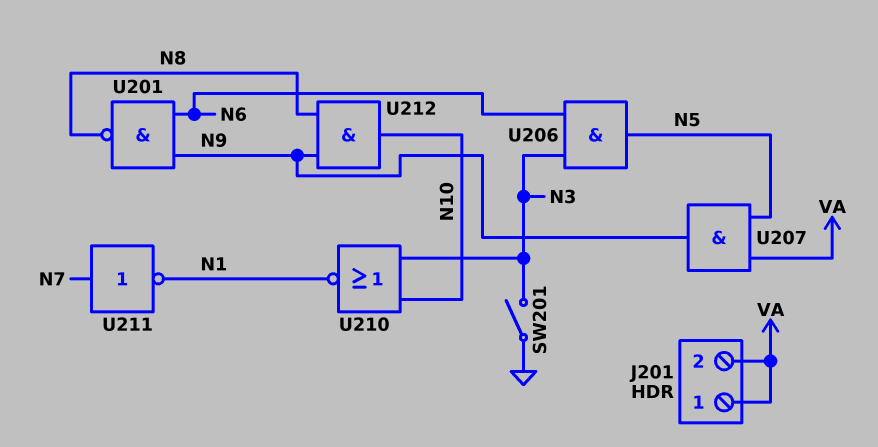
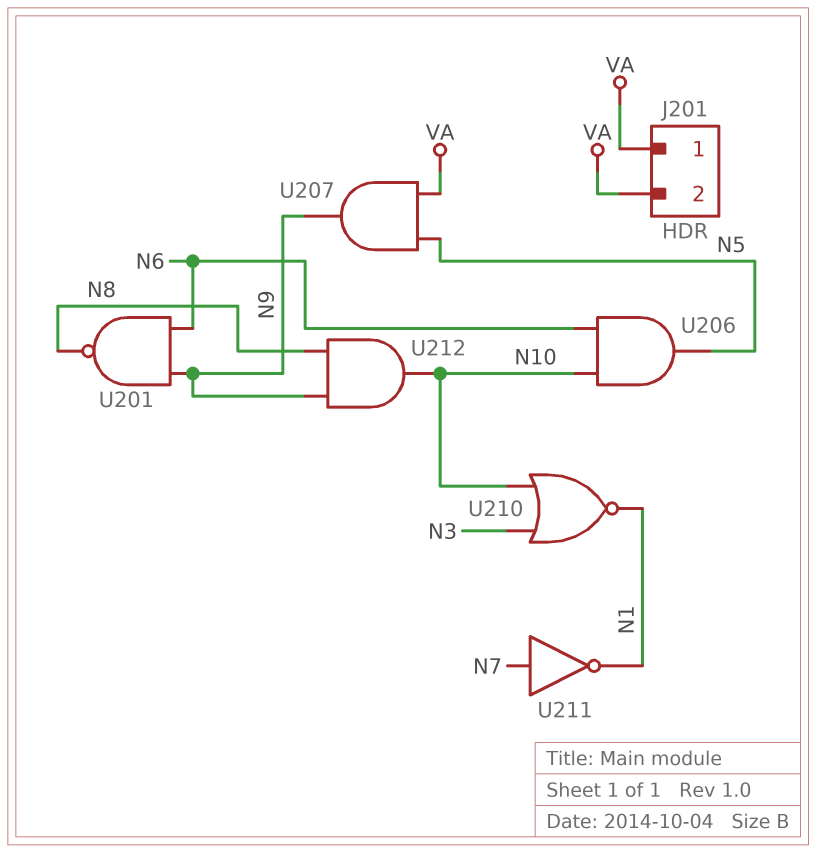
SW201: switch (GND, N3) -> none
U206: AND (in N3, in N6, out N5) -> AND (in N6, in N10, out N5)

